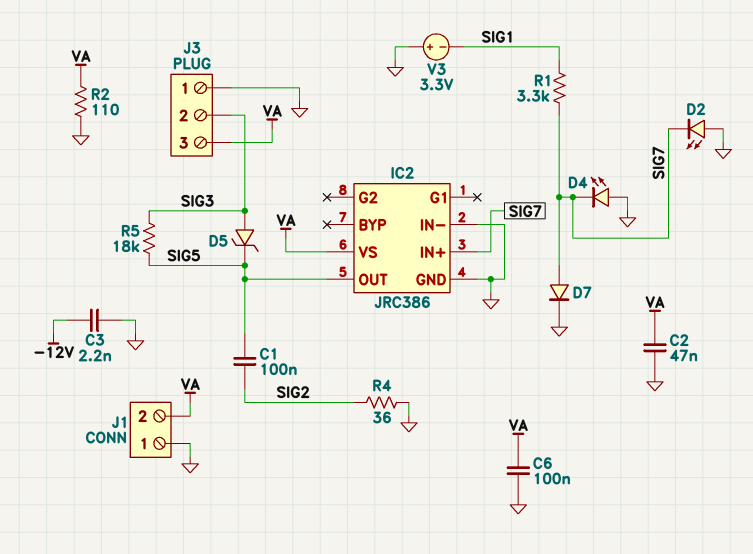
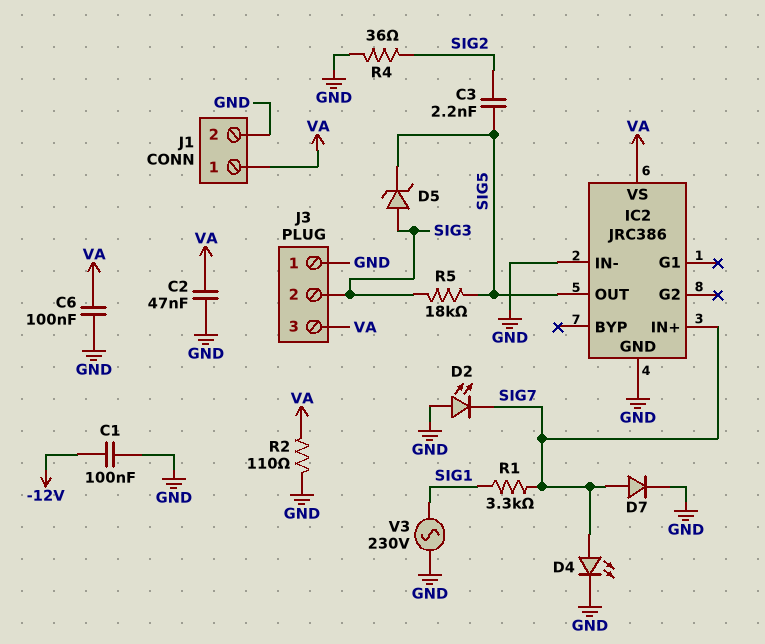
C1: 100nF (SIG2, SIG5) -> 100nF (-12V, GND)
C3: 2.2nF (-12V, GND) -> 2.2nF (SIG2, SIG5)
D4: LED (A GND, K SIG7) -> LED (A SIG7, K GND)
J1 pin 1: GND -> VA
J1 pin 2: VA -> GND
V3: 3.3V (plus GND, minus SIG1) -> AC 230V (GND, SIG1)

